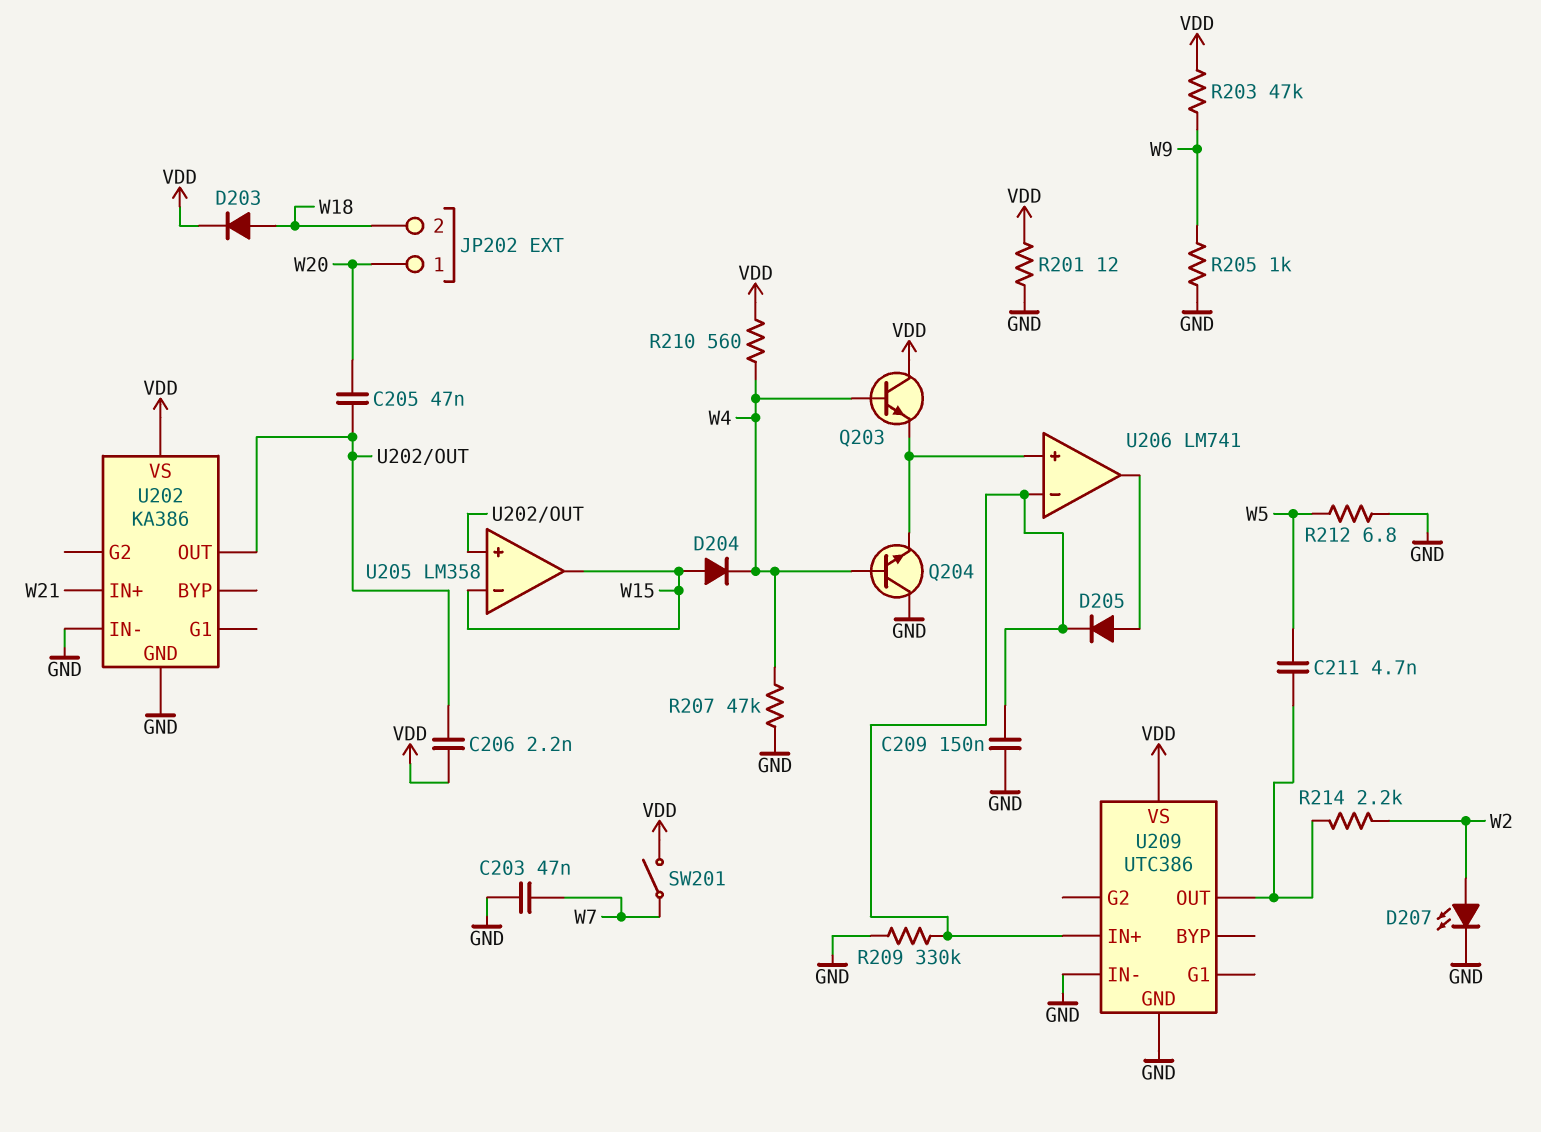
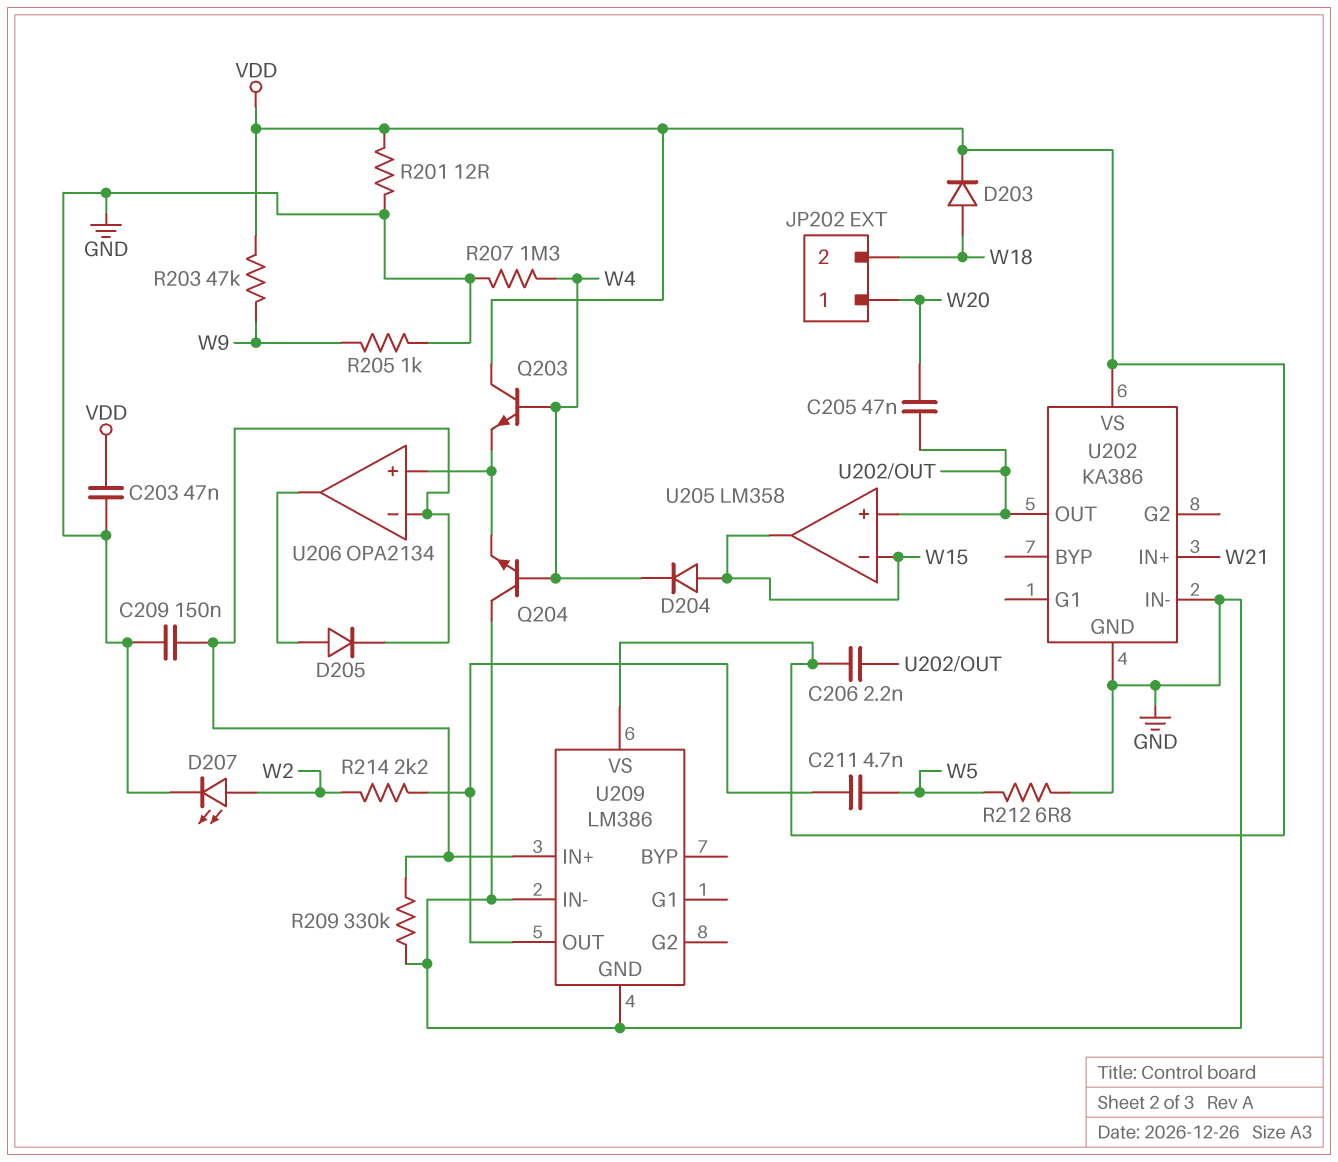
C203: 47nF (GND, W7) -> 47nF (GND, VDD)
R207: 47k (GND, W4) -> 1.3M (GND, W4)
R210: 560 (VDD, W4) -> none
SW201: switch (VDD, W7) -> none
U206: LM741 -> OPA2134
U209: UTC386 -> LM386

